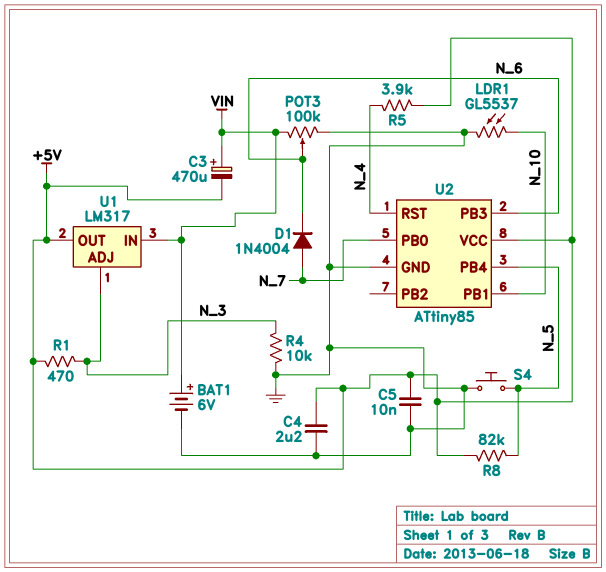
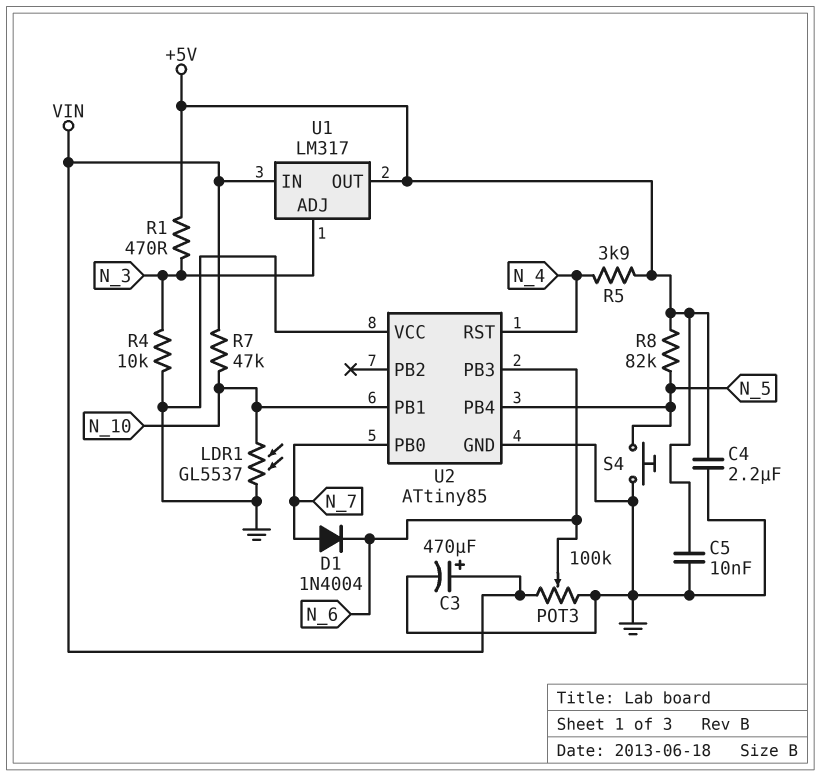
BAT1: 6V (plus VIN, minus GND) -> none
C3: 470uF (plus VIN, minus +5V) -> 470uF (plus VIN, minus GND)
R7: none -> 47k (N_10, VIN)
U2 pin VCC: +5V -> GND

